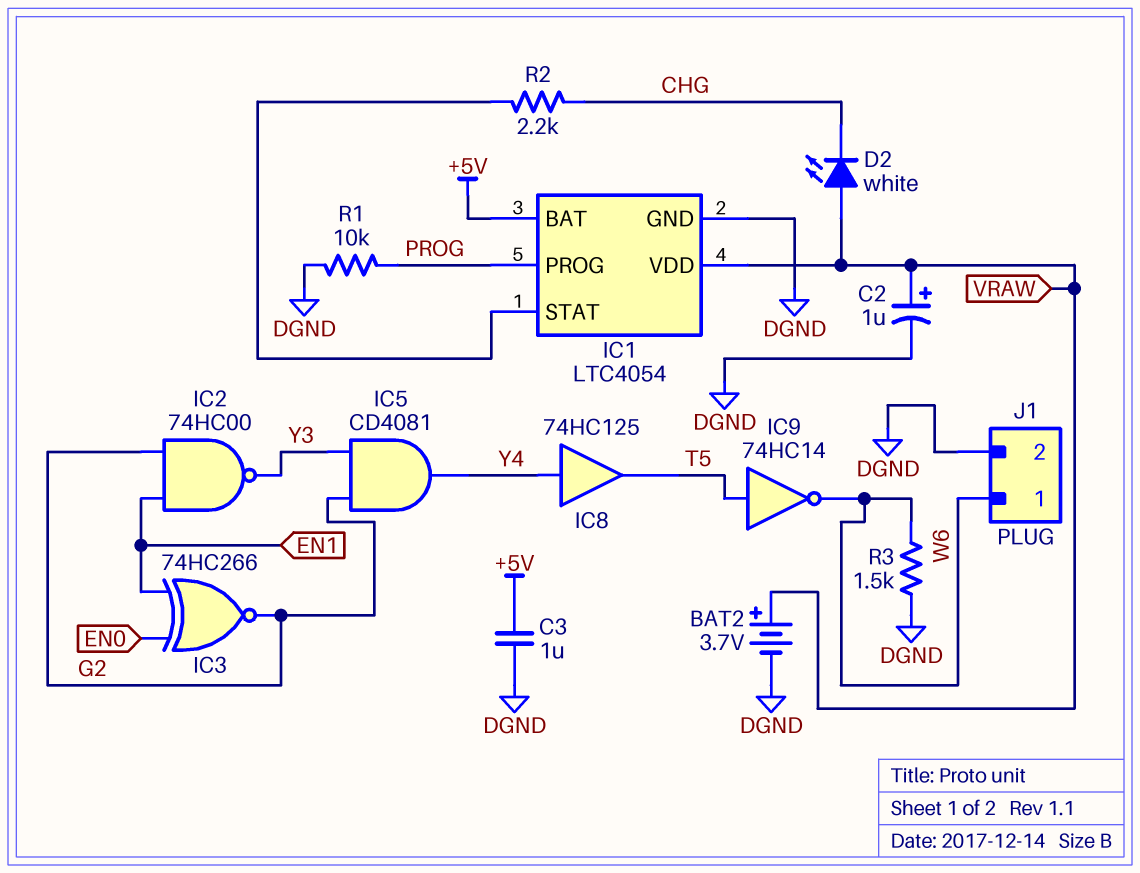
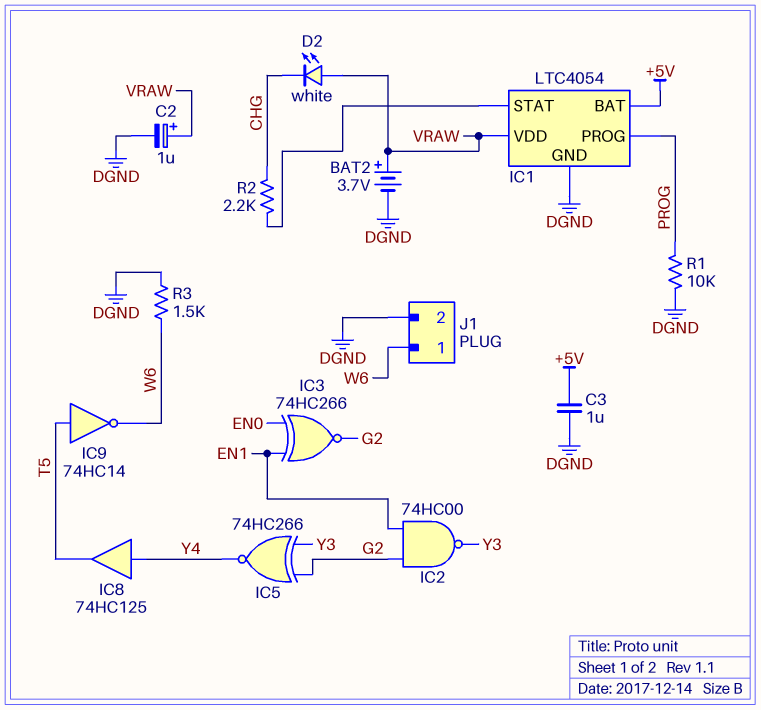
IC5: AND CD4081 (in G2, in Y3, out Y4) -> XNOR 74HC266 (in G2, in Y3, out Y4)

